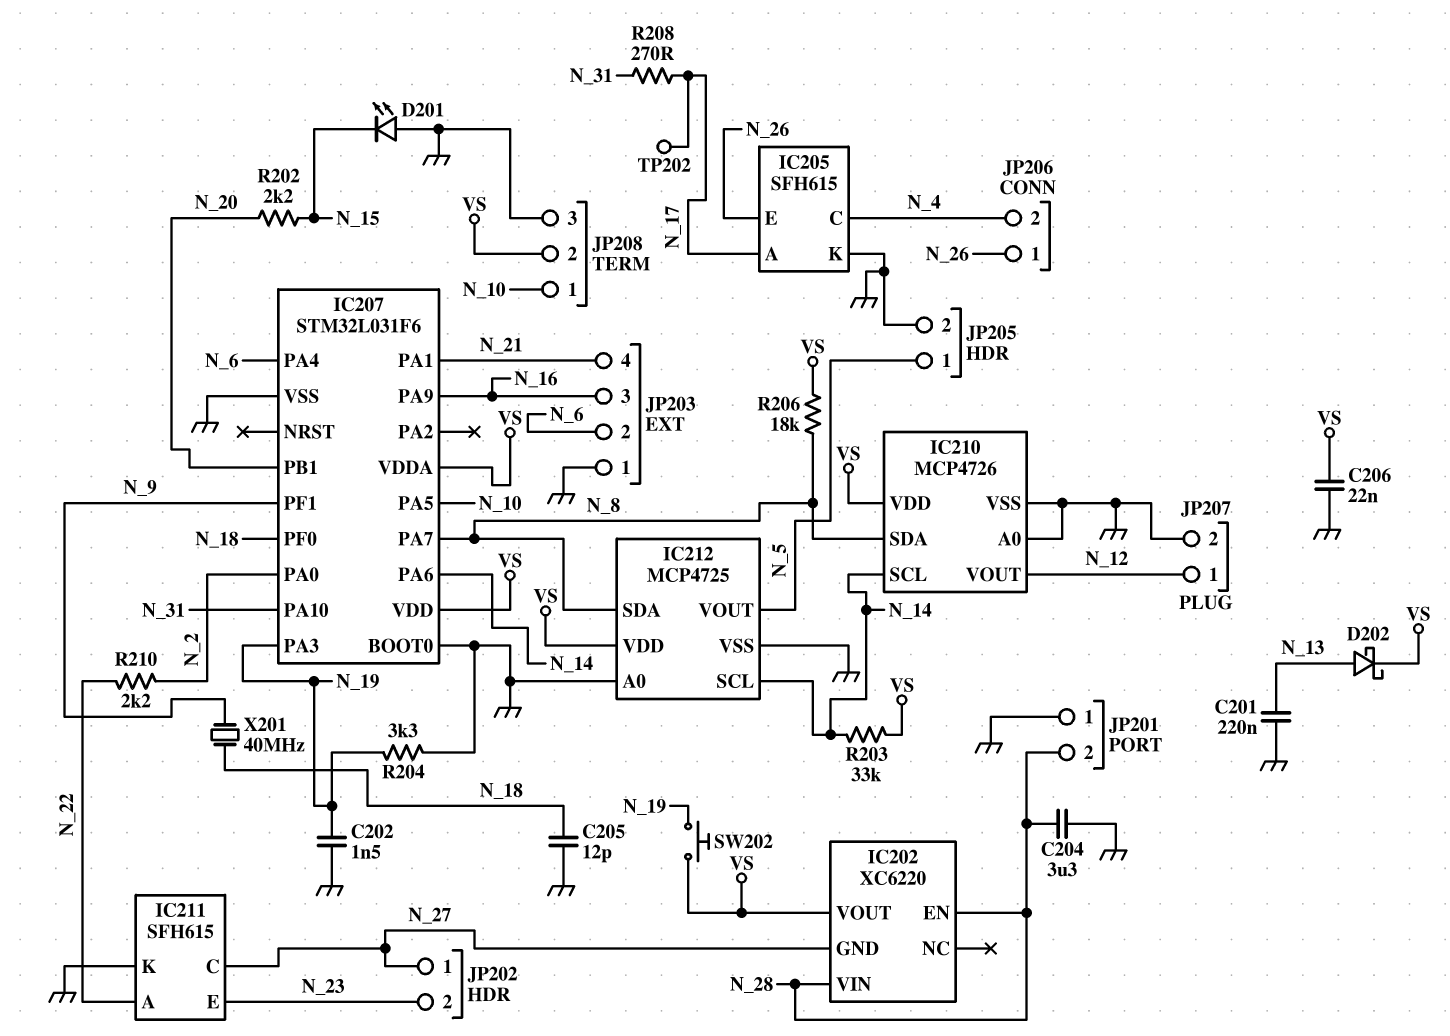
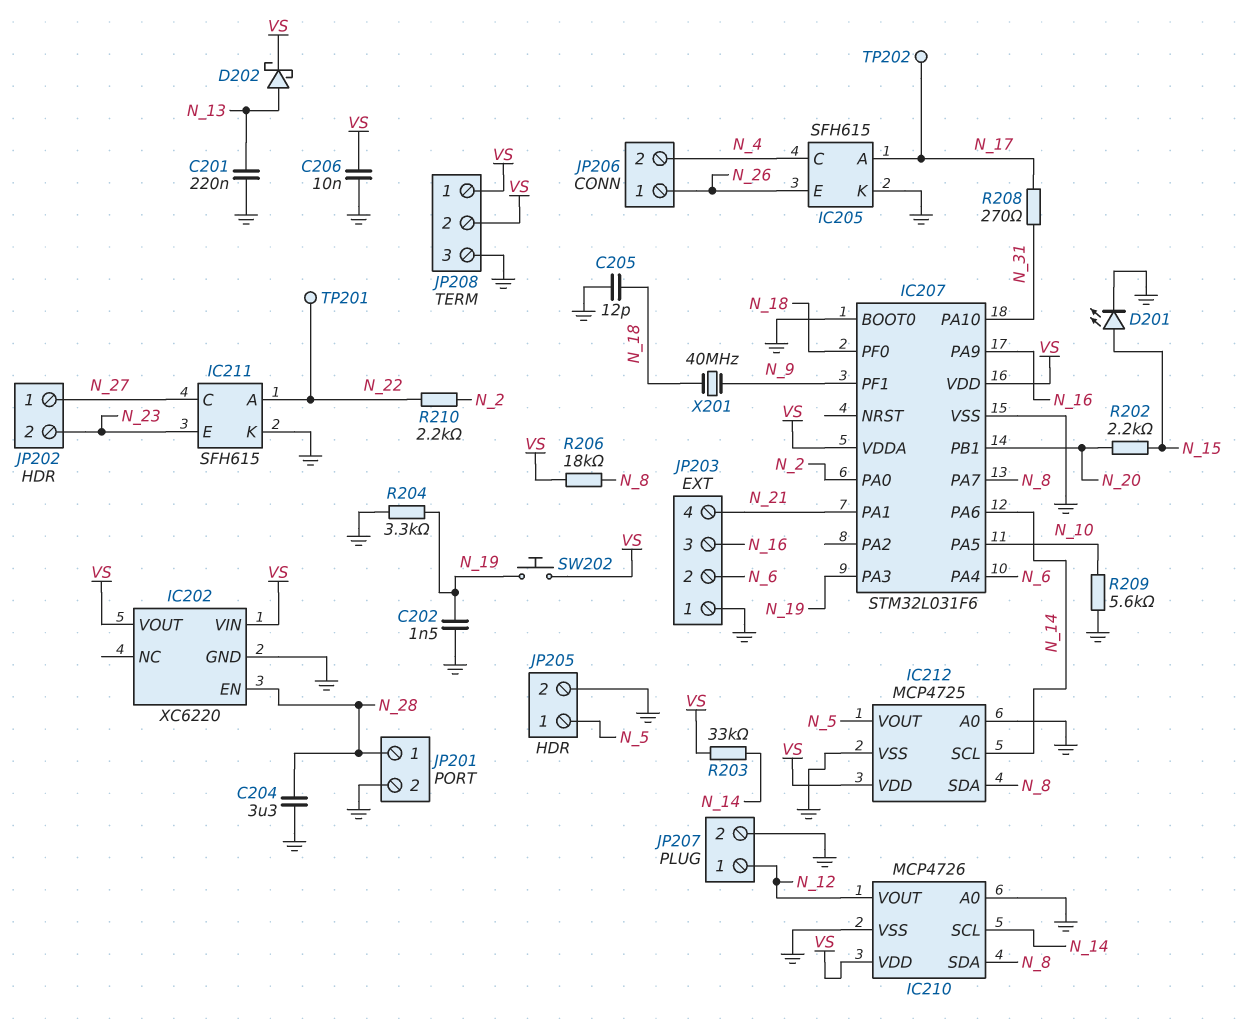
C206: 22nF (GND, VS) -> 10nF (GND, VS)
D201: LED (A GND, K N_15) -> LED (A N_15, K GND)
IC202 pin GND: N_27 -> GND
IC202 pin VIN: N_28 -> VS
JP201 pin 1: GND -> N_28
JP201 pin 2: N_28 -> GND
JP208 pin 1: N_10 -> VS
R209: none -> 5.6k (GND, N_10)
TP201: none -> test point (N_22)

